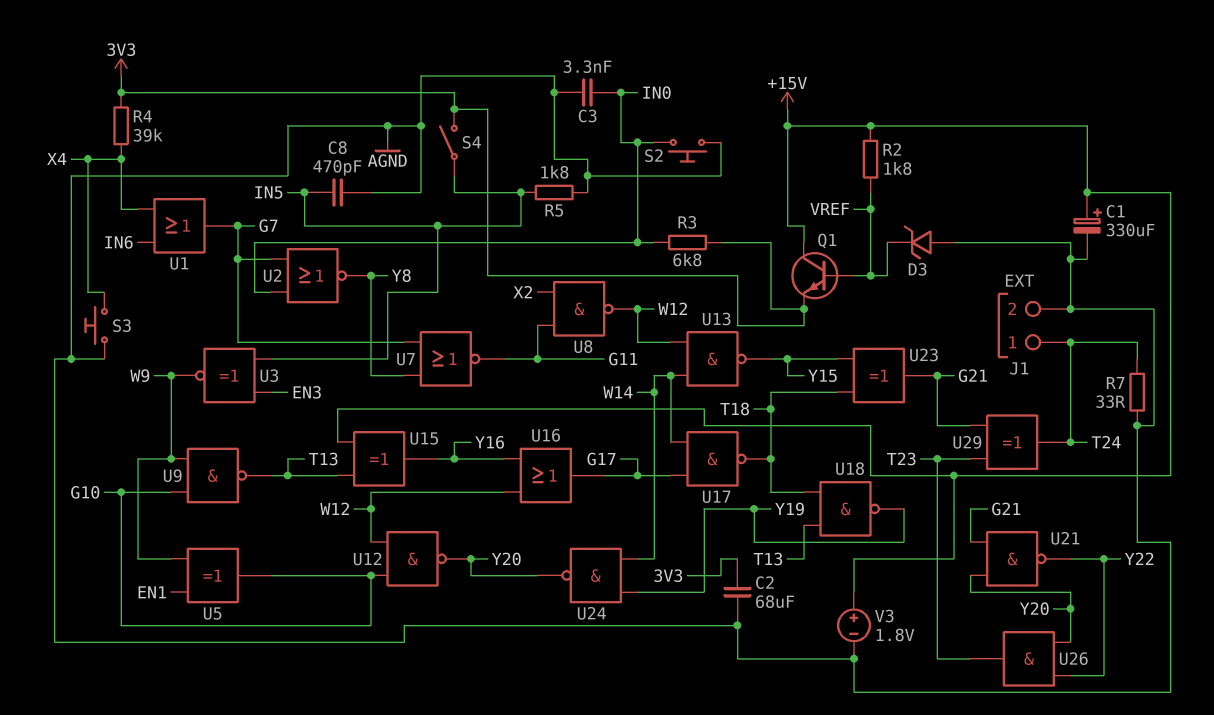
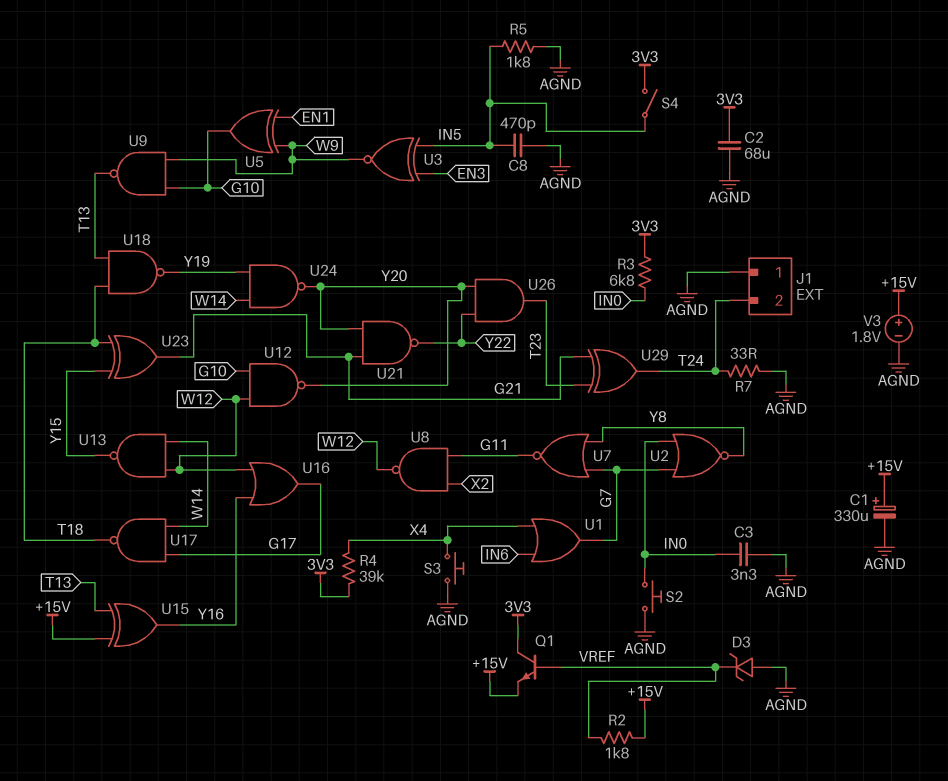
J1 pin 1: T24 -> AGND
J1 pin 2: AGND -> T24
Q1: NPN (B VREF, C +15V, E 3V3) -> NPN (B VREF, C 3V3, E +15V)

